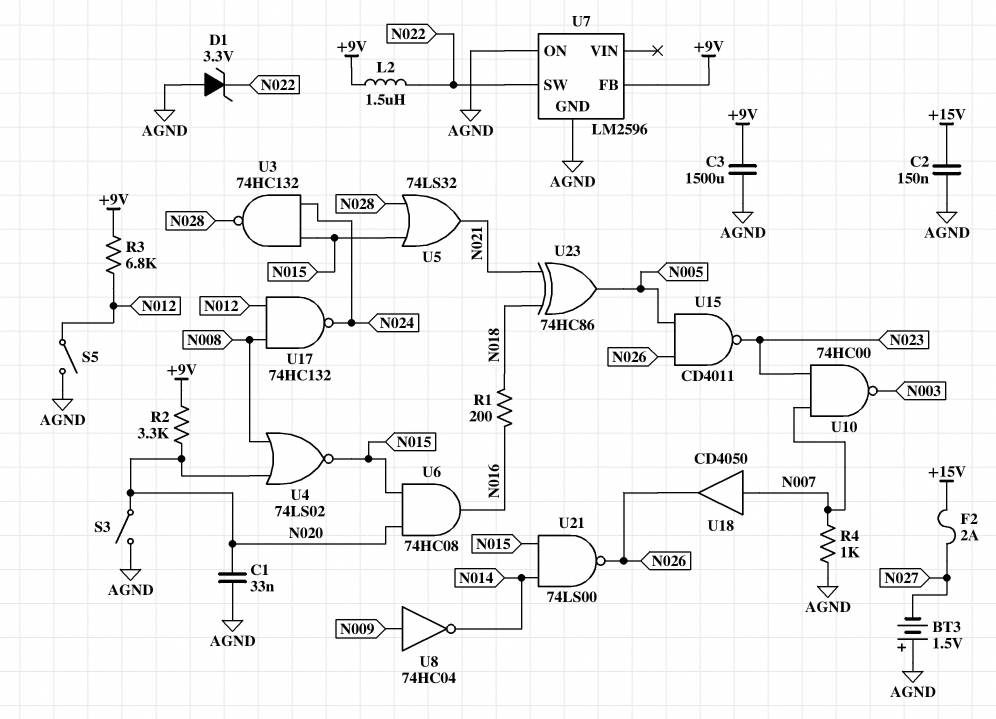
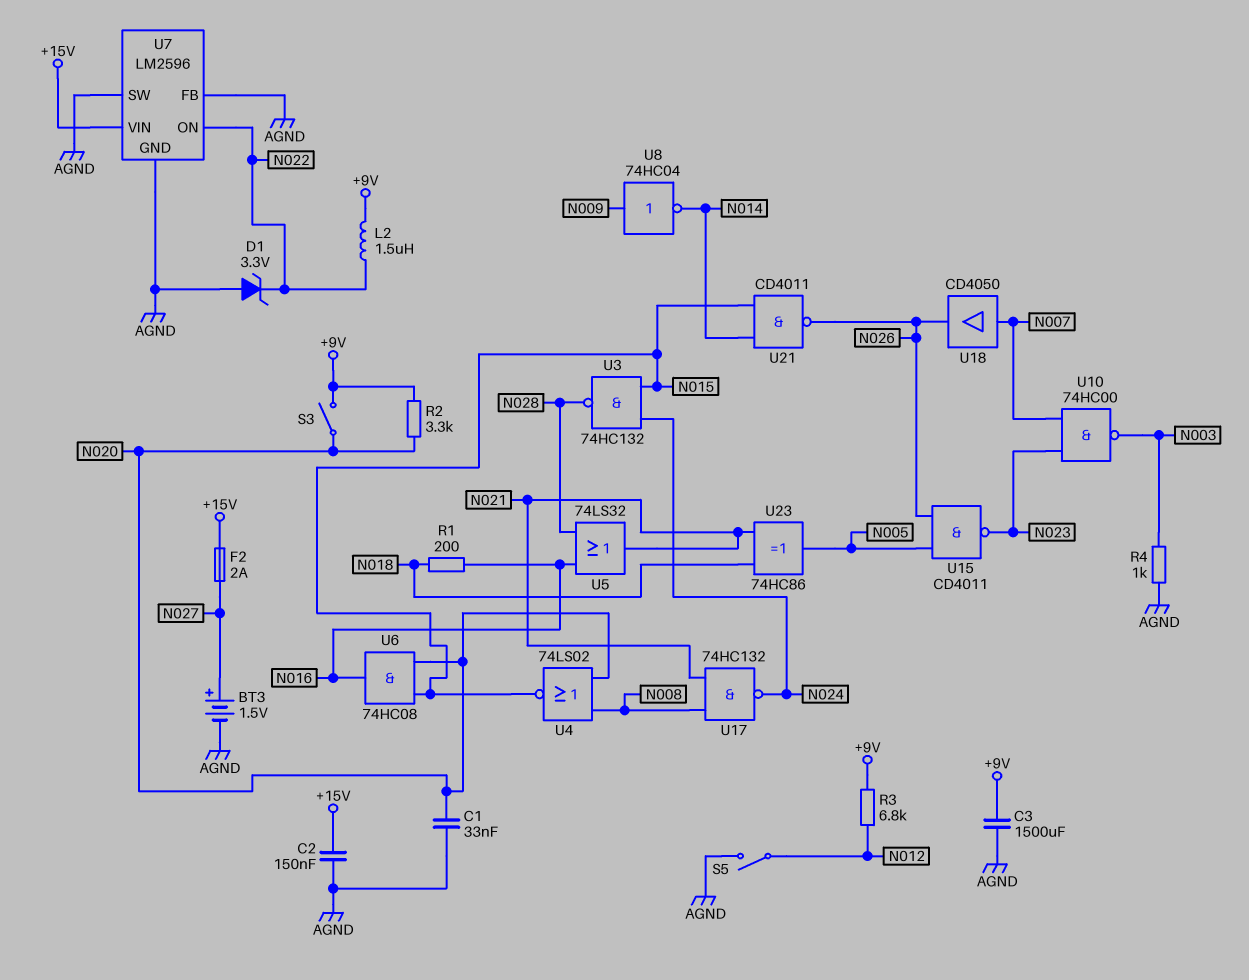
BT3: 1.5V (plus AGND, minus N027) -> 1.5V (plus N027, minus AGND)
R4: 1k (AGND, N007) -> 1k (AGND, N003)
S3: switch (AGND, N020) -> switch (+9V, N020)
U5: OR 74LS32 (in N015, in N028, out N021) -> OR 74LS32 (in N016, in N028, out N021)
U7 pin FB: +9V -> AGND
U7 pin ON: AGND -> N022
U7 pin SW: N022 -> AGND
U7 pin VIN: none -> +15V
U17: NAND 74HC132 (in N008, in N012, out N024) -> NAND 74HC132 (in N008, in N021, out N024)
U21: NAND 74LS00 (in N014, in N015, out N026) -> NAND CD4011 (in N014, in N015, out N026)

